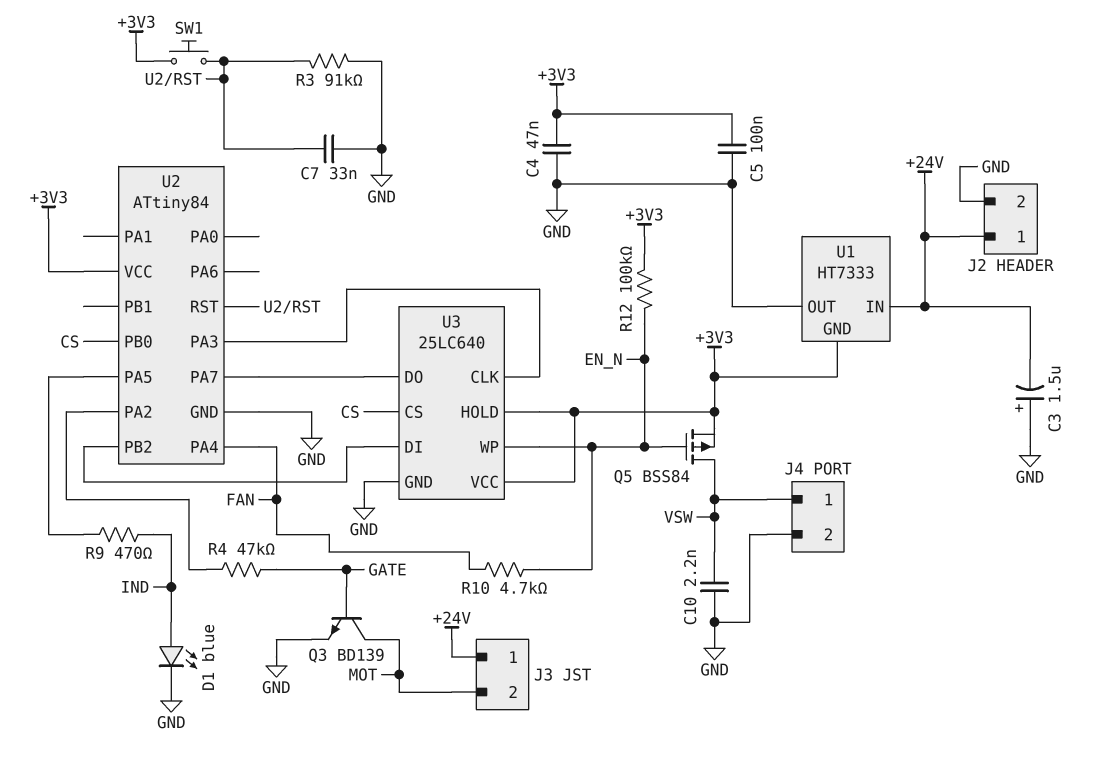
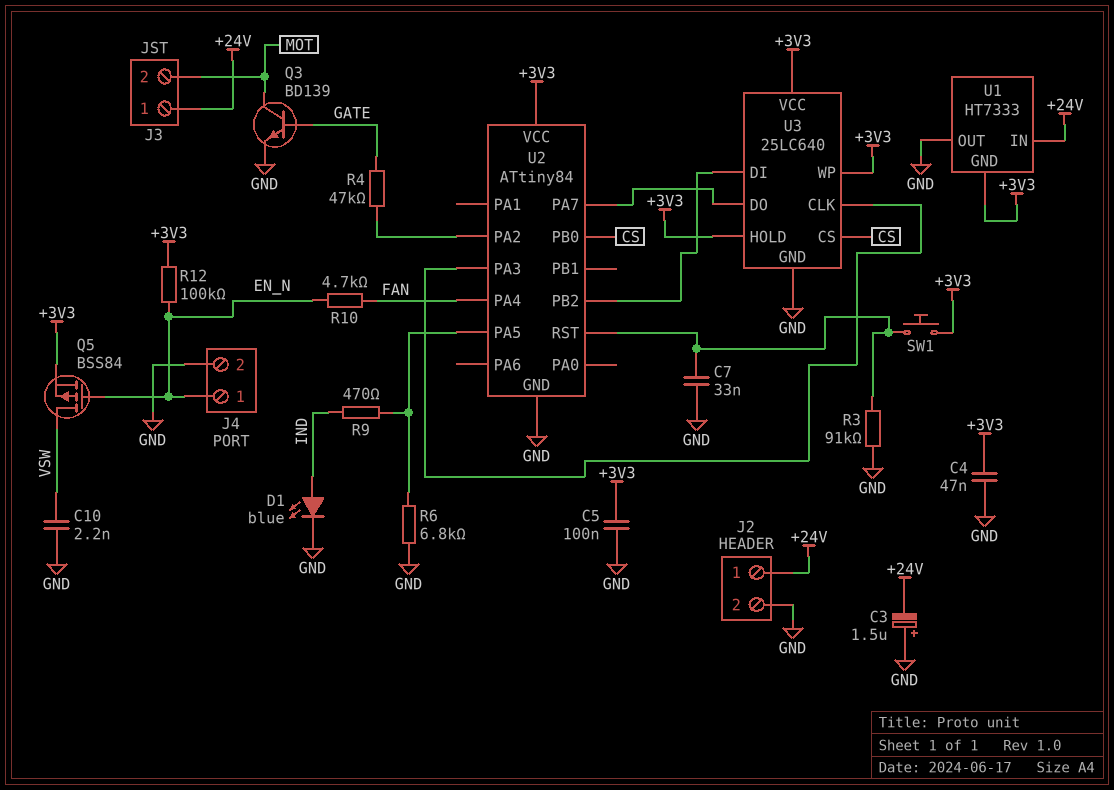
J4 pin 1: VSW -> EN_N
R6: none -> 6.8k (GND, U2/PA5)
U3 pin WP: EN_N -> +3V3

